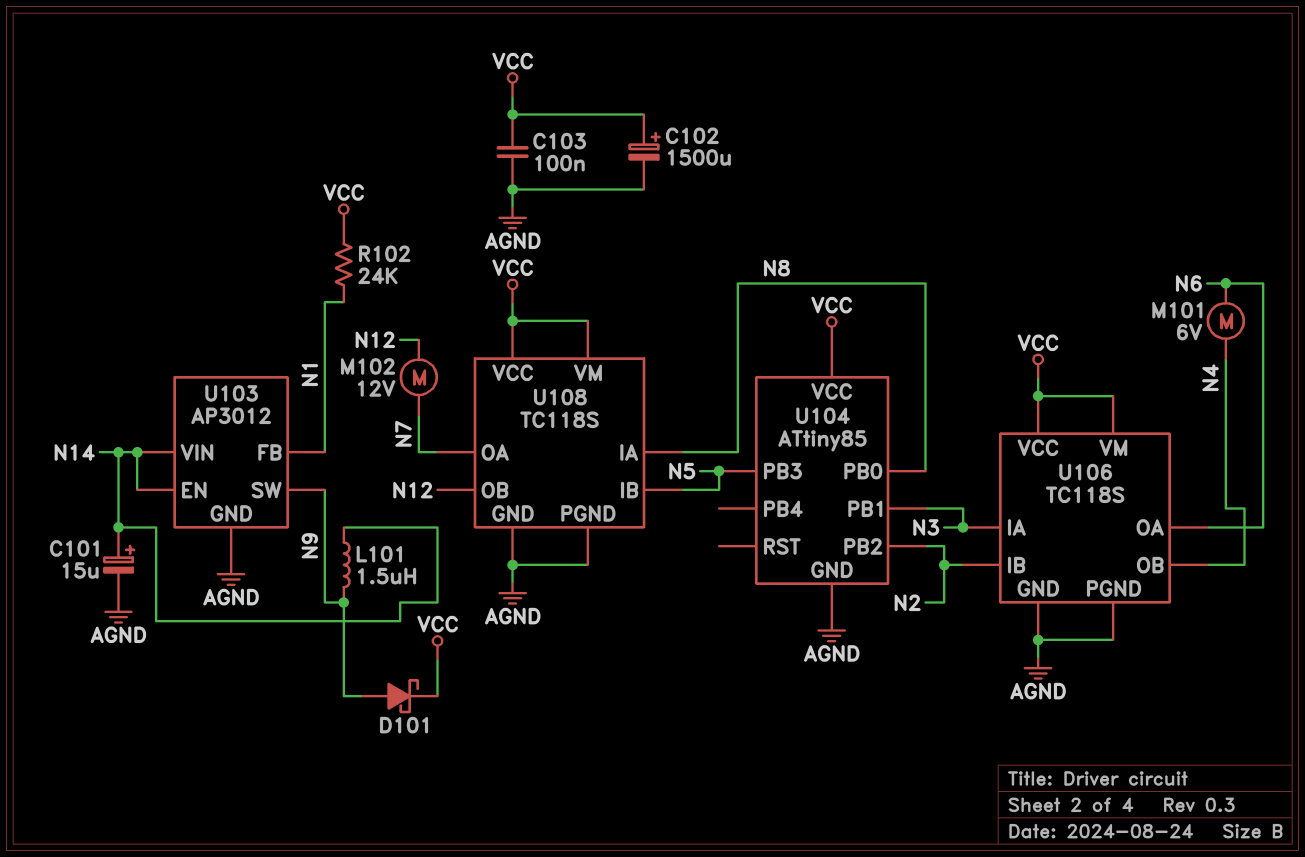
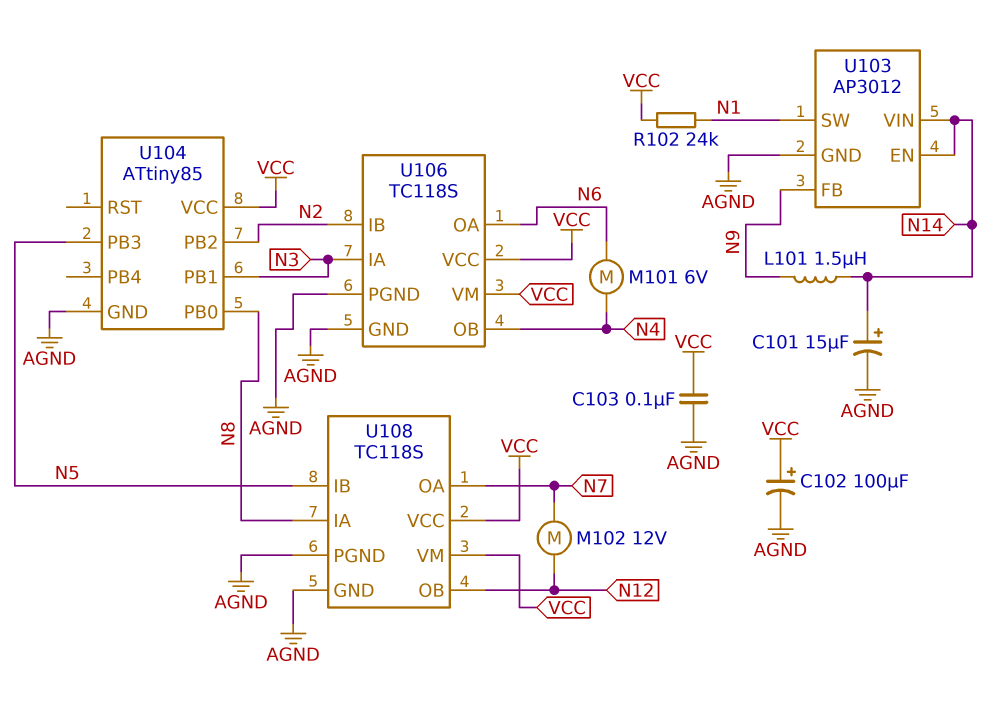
C102: 1500uF (plus VCC, minus AGND) -> 100uF (plus VCC, minus AGND)
D101: schottky (A N9, K VCC) -> none
U103 pin FB: N1 -> N9
U103 pin SW: N9 -> N1

